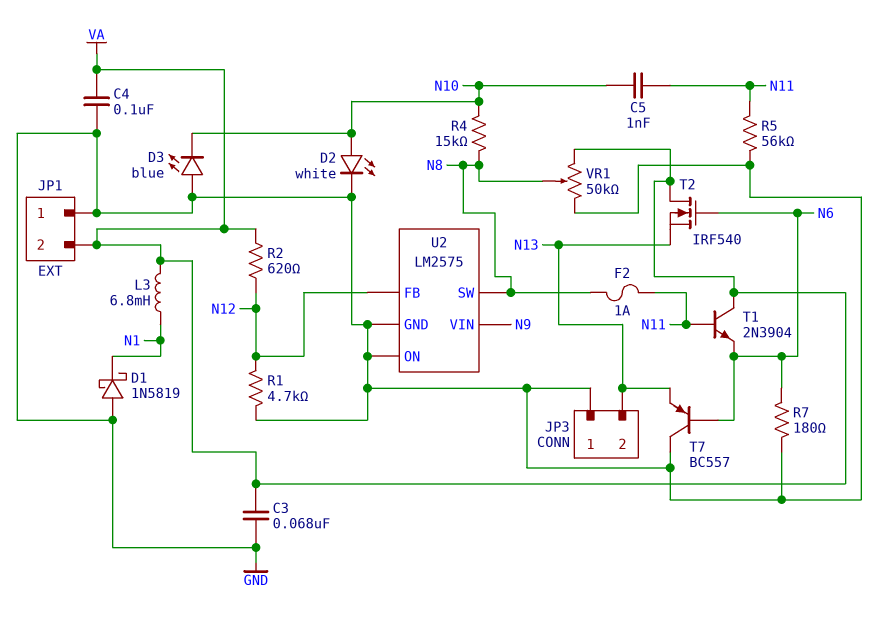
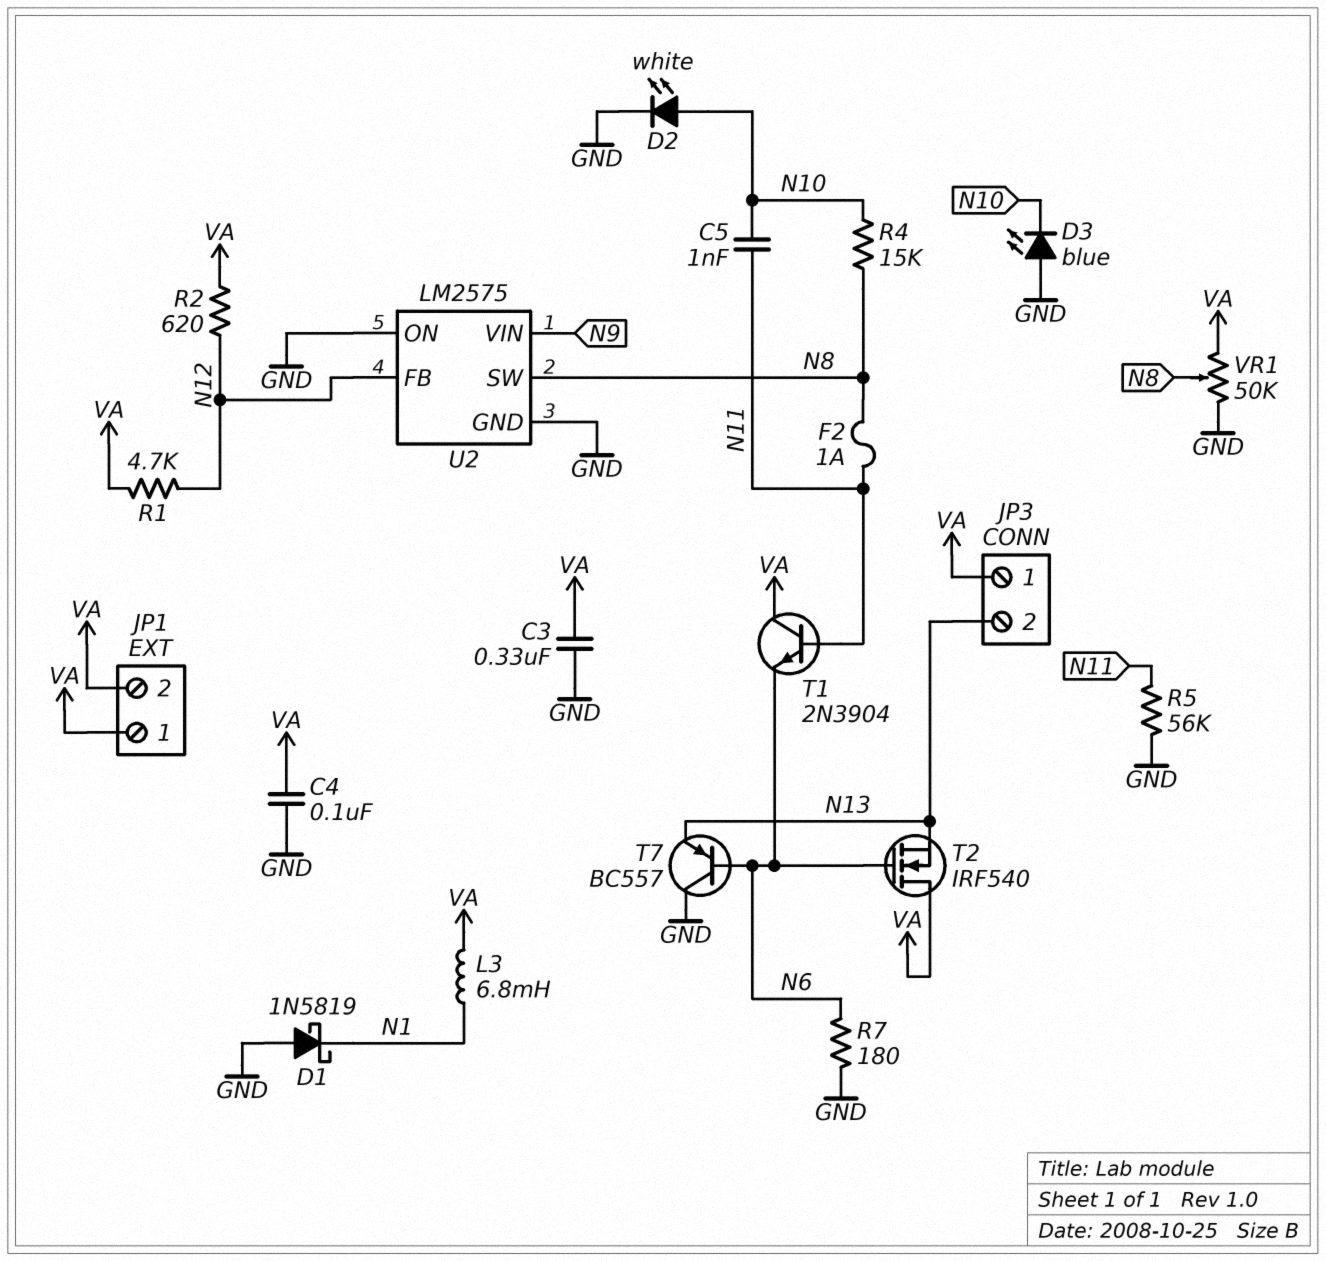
C3: 68nF (GND, VA) -> 330nF (GND, VA)
JP1 pin 1: GND -> VA
JP3 pin 1: GND -> VA
R1: 4.7k (GND, N12) -> 4.7k (N12, VA)

